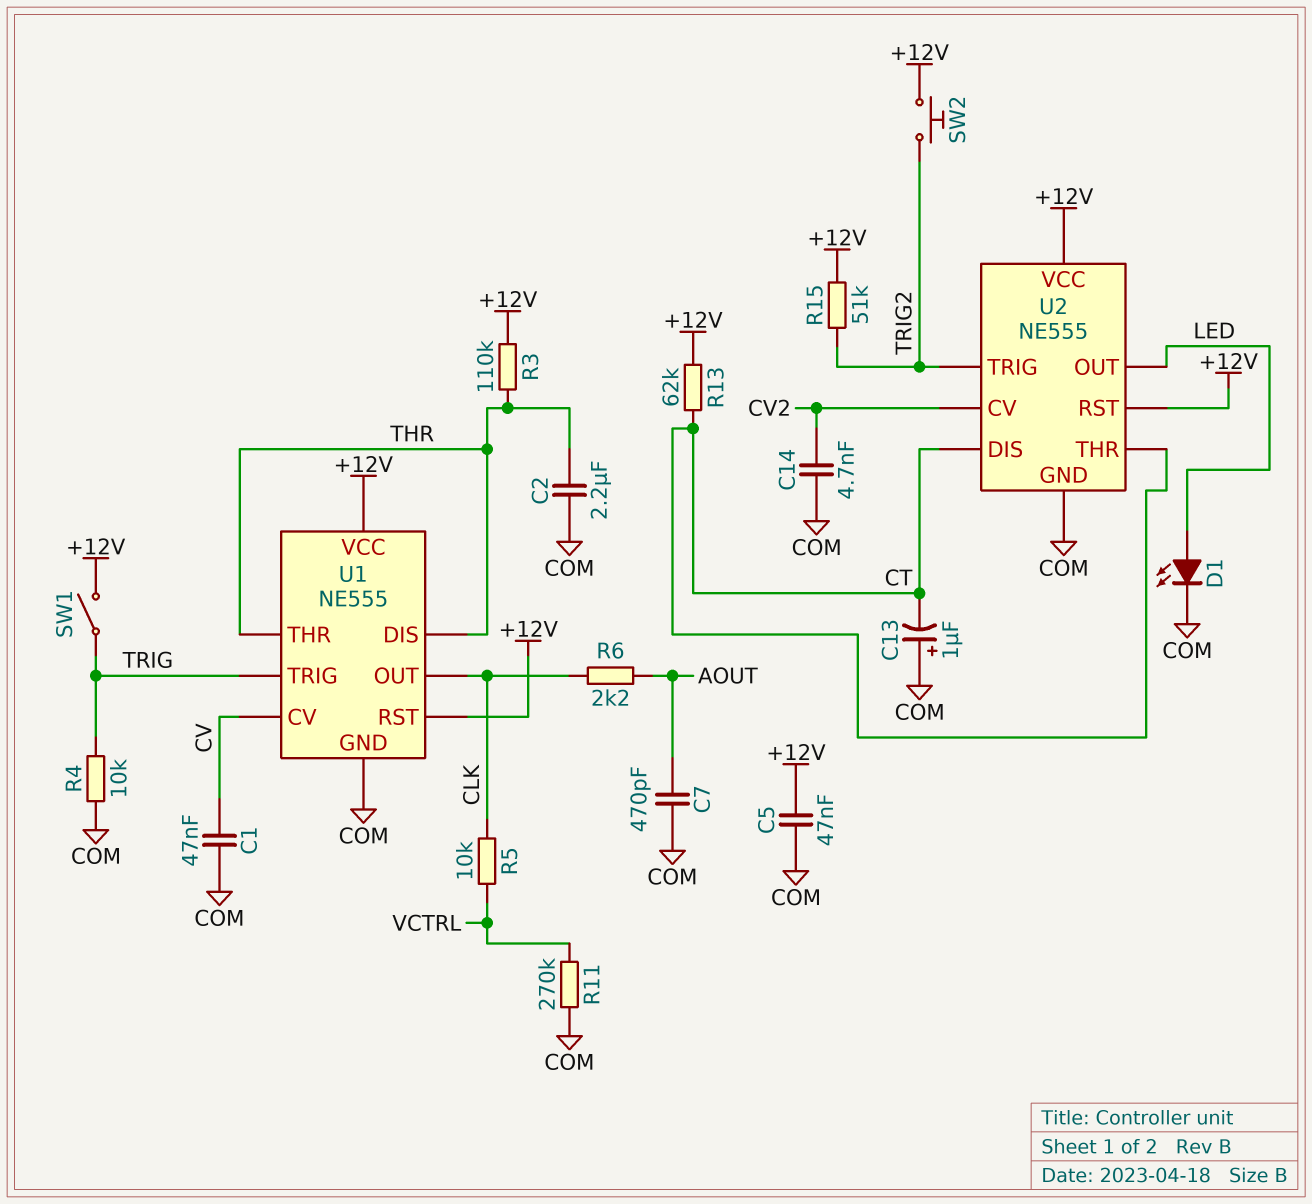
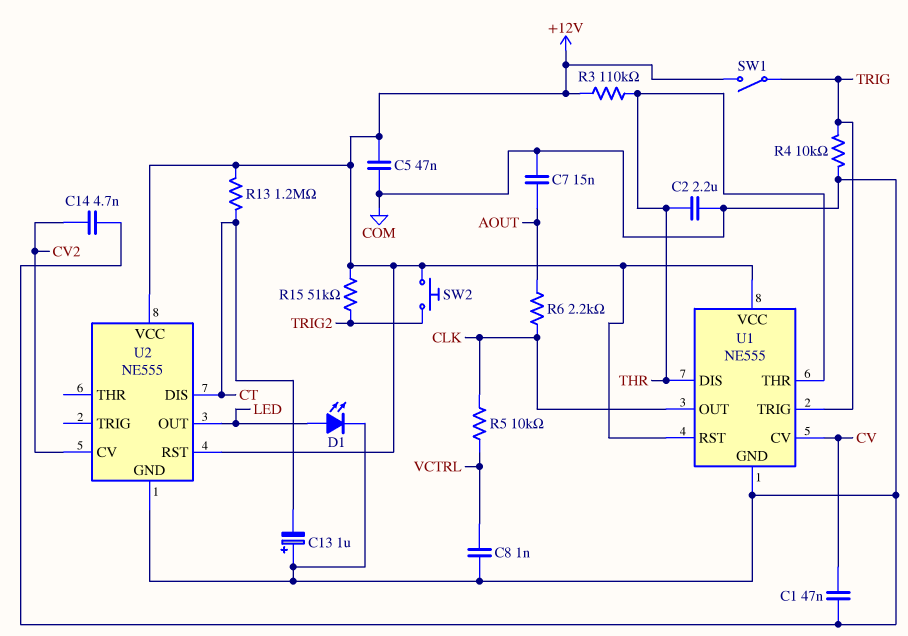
C7: 470pF (AOUT, COM) -> 15nF (AOUT, COM)
C8: none -> 1nF (COM, VCTRL)
R11: 270k (COM, VCTRL) -> none
R13: 62k (+12V, CT) -> 1.2M (+12V, CT)
U2 pin THR: CT -> none
U2 pin TRIG: TRIG2 -> none

